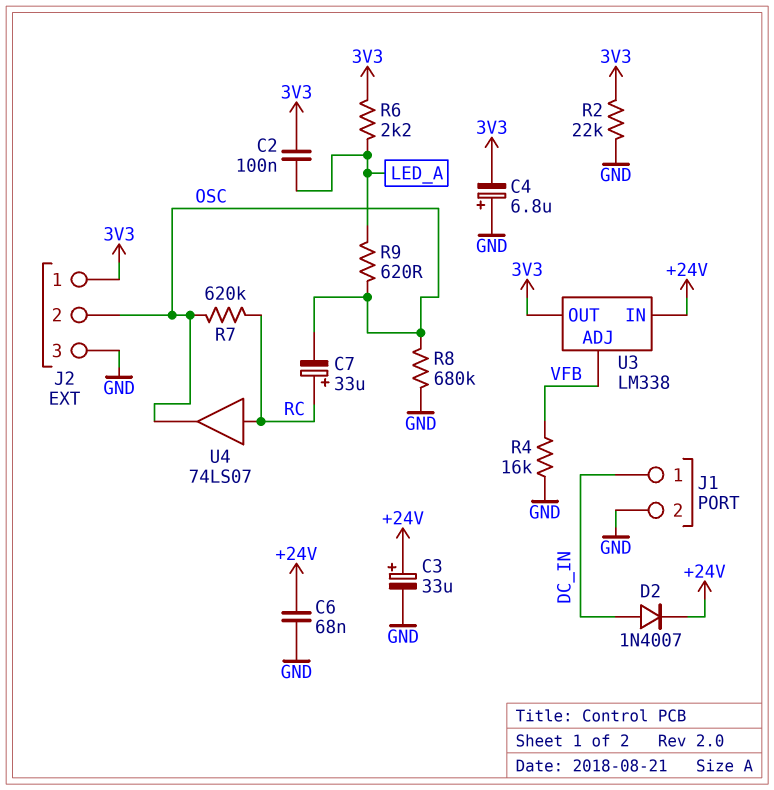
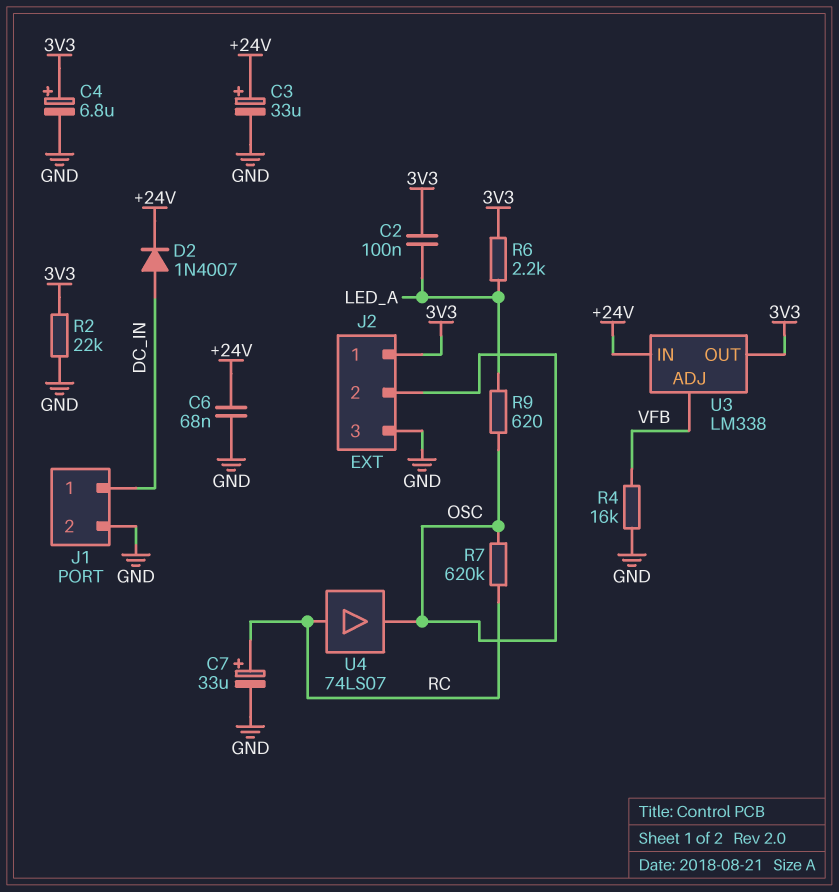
C4: 6.8uF (plus GND, minus 3V3) -> 6.8uF (plus 3V3, minus GND)
C7: 33uF (plus RC, minus OSC) -> 33uF (plus RC, minus GND)
R8: 680k (GND, OSC) -> none

